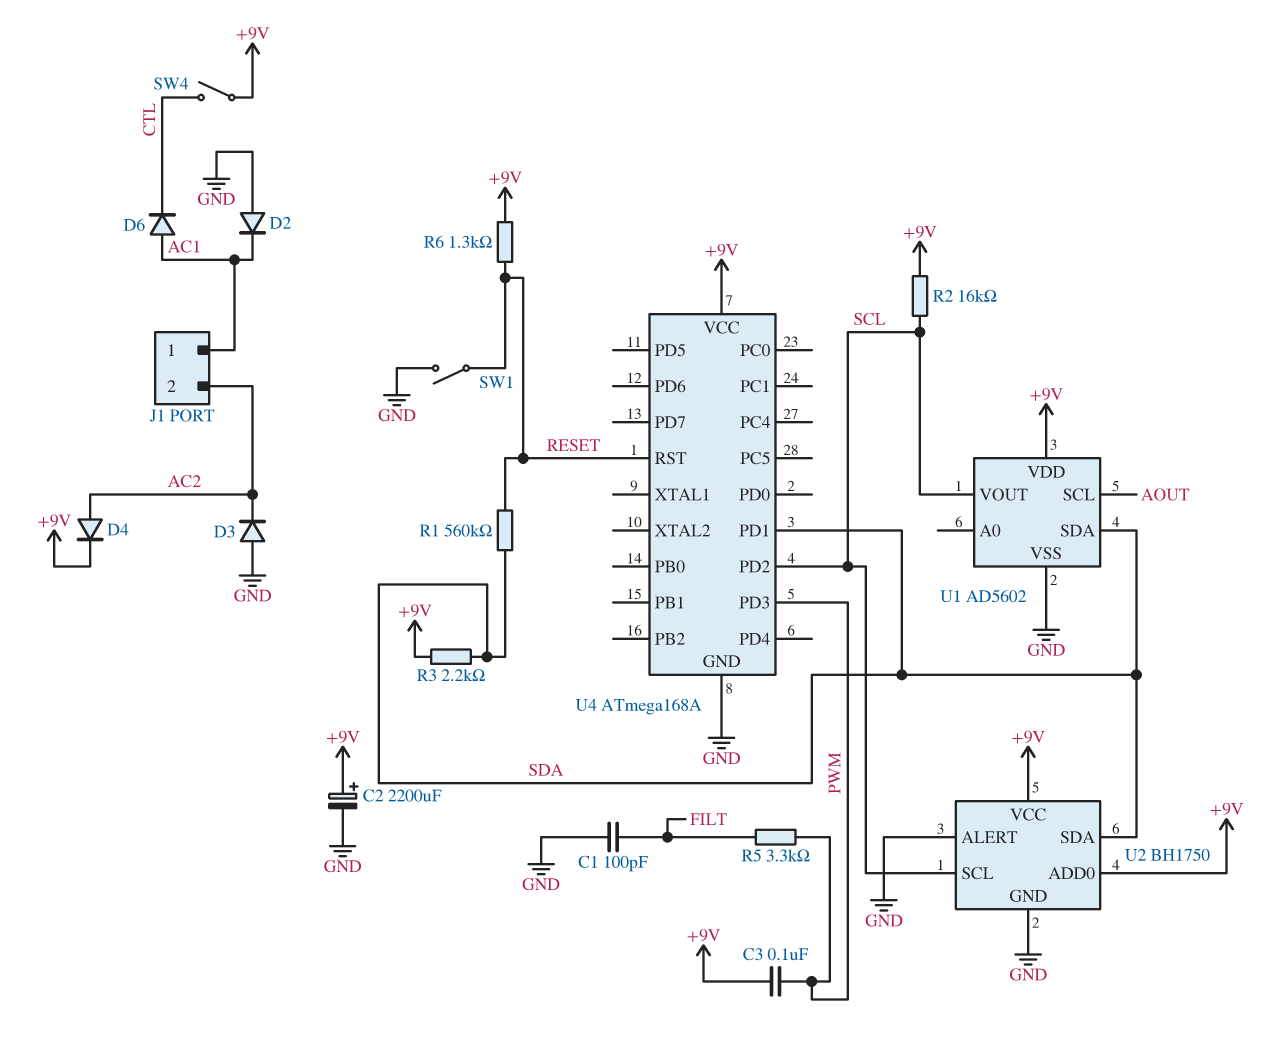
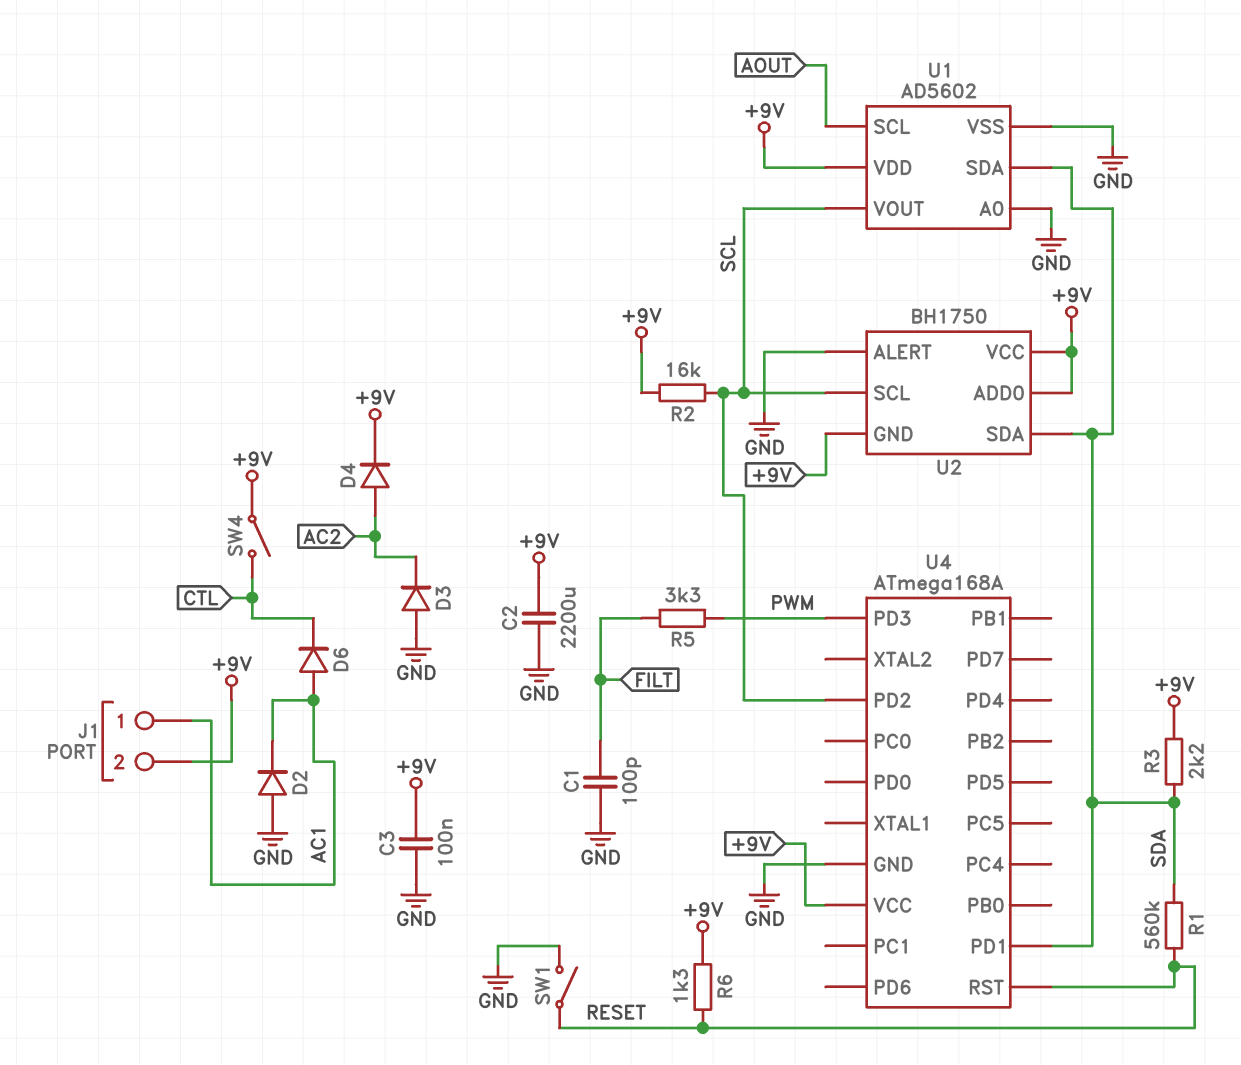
C2: 2200uF (plus +9V, minus GND) -> 2200uF (+9V, GND)
C3: 100nF (+9V, PWM) -> 100nF (+9V, GND)
J1 pin 2: AC2 -> +9V
U1 pin A0: none -> GND
U2 pin GND: GND -> +9V

